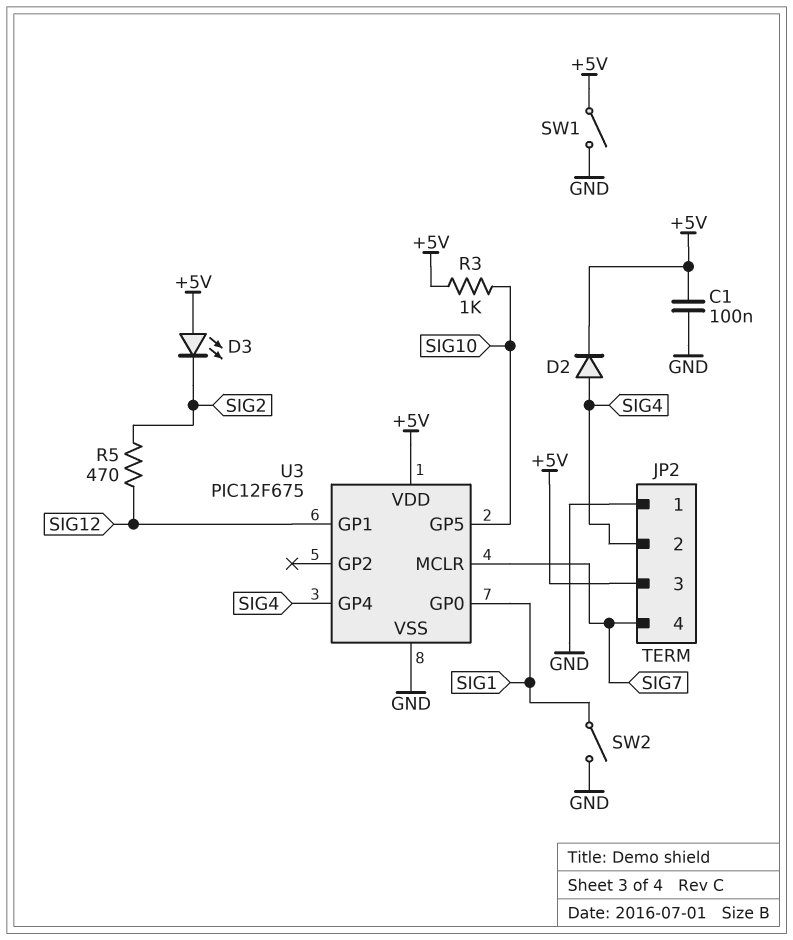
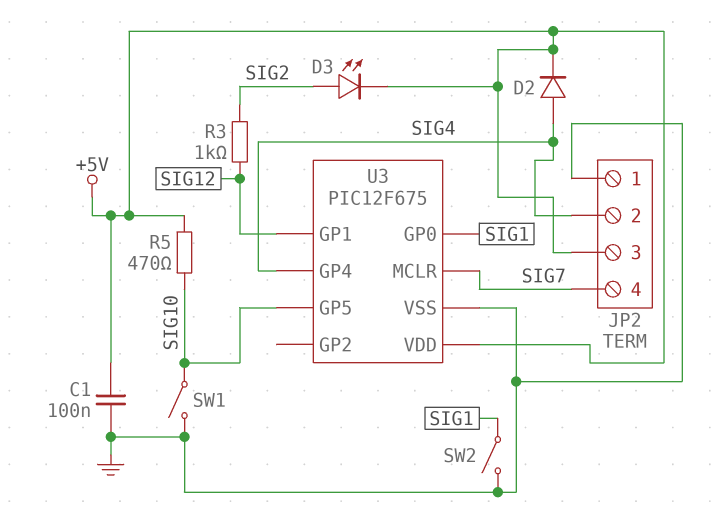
D3: LED (A +5V, K SIG2) -> LED (A SIG2, K +5V)
R3: 1k (+5V, SIG10) -> 1k (SIG2, SIG12)
R5: 470 (SIG2, SIG12) -> 470 (+5V, SIG10)
SW1: switch (+5V, GND) -> switch (GND, SIG10)

